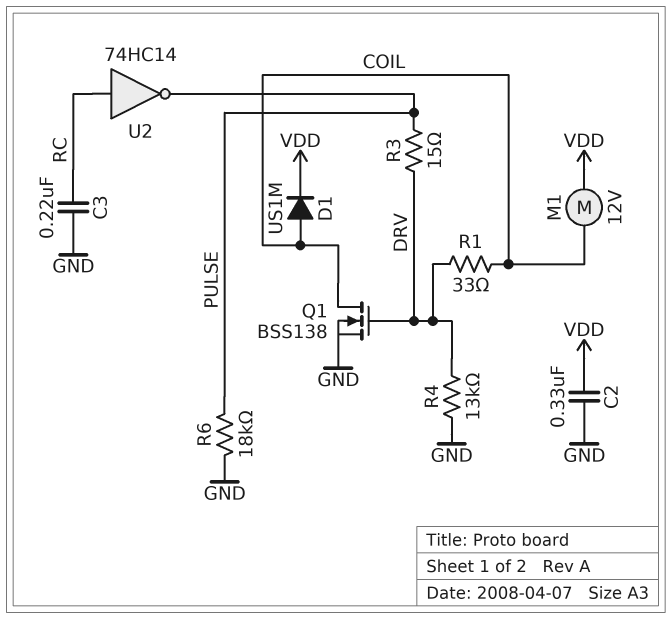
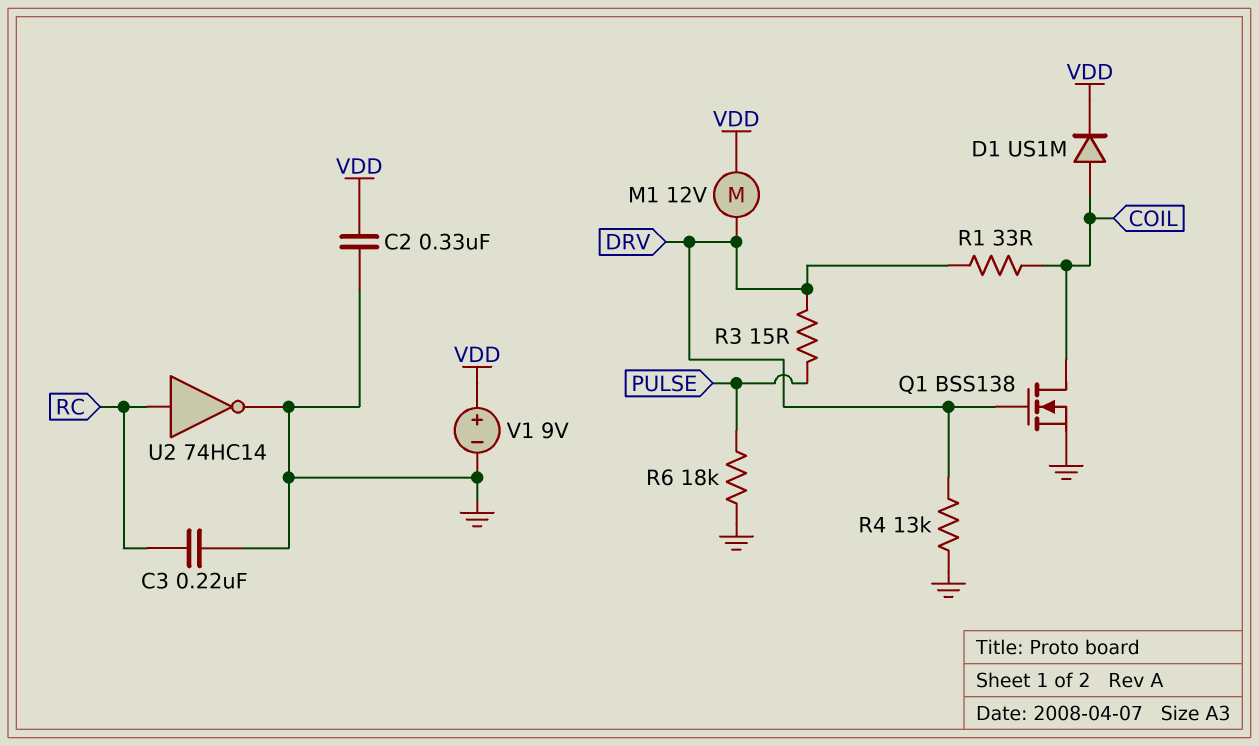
M1: motor 12V (COIL, VDD) -> motor 12V (DRV, VDD)
U2: NOT 74HC14 (in RC, out PULSE) -> NOT 74HC14 (in RC, out GND)
V1: none -> 9V (plus VDD, minus GND)

